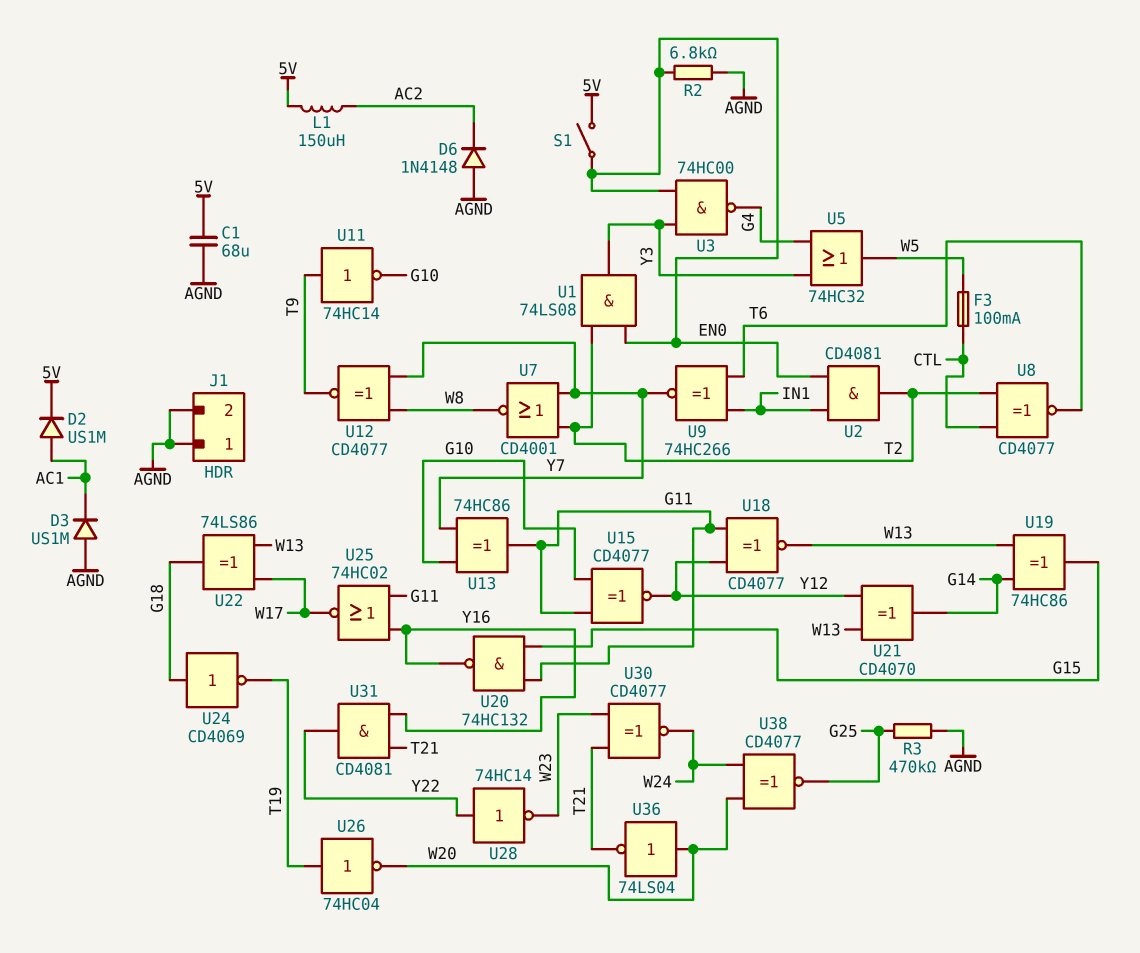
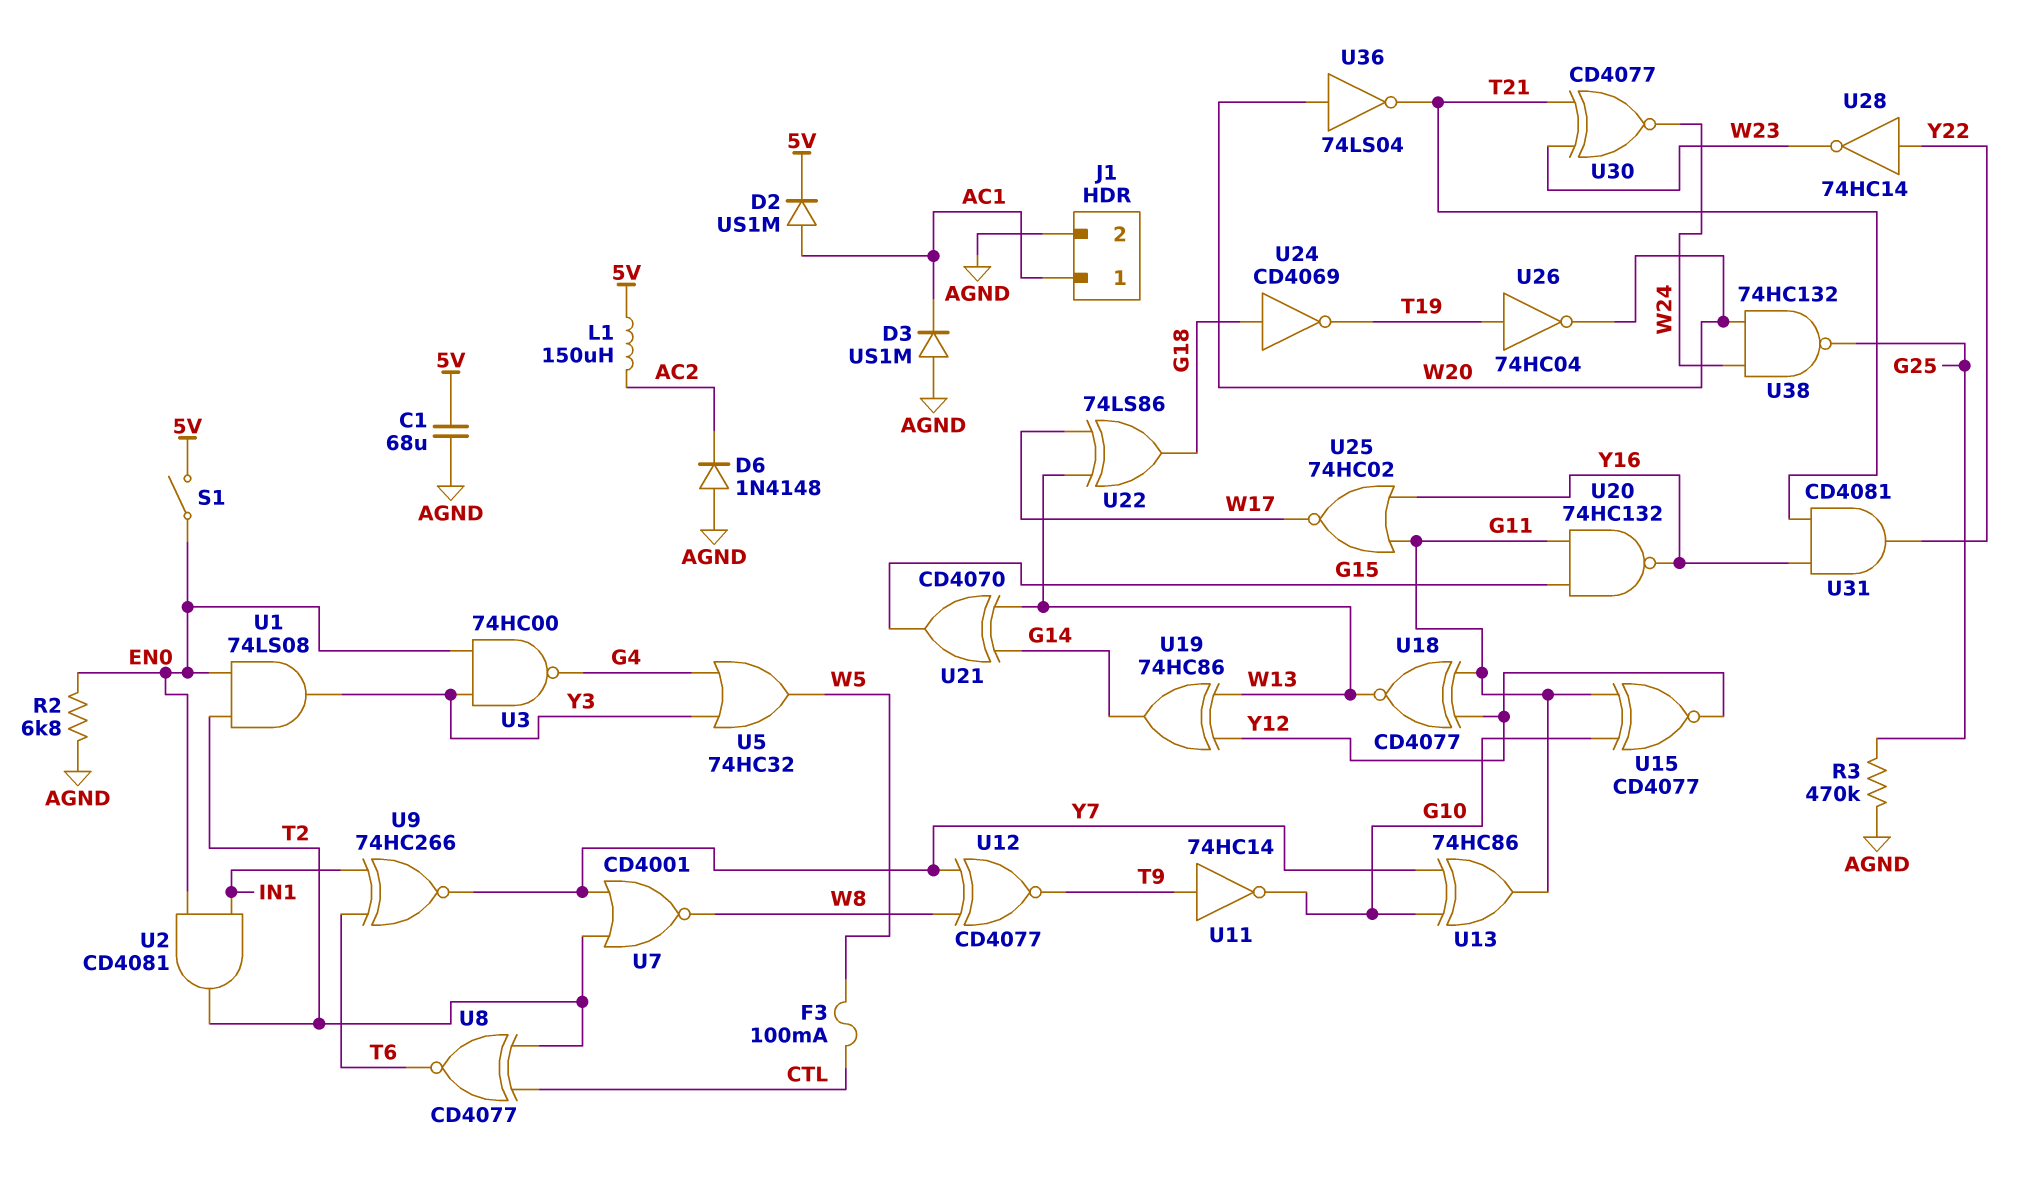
J1 pin 1: AGND -> AC1
U19: XOR 74HC86 (in G14, in W13, out G15) -> XOR 74HC86 (in W13, in Y12, out G14)
U21: XOR CD4070 (in W13, in Y12, out G14) -> XOR CD4070 (in G14, in W13, out G15)
U38: XNOR CD4077 (in W20, in W24, out G25) -> NAND 74HC132 (in W20, in W24, out G25)

